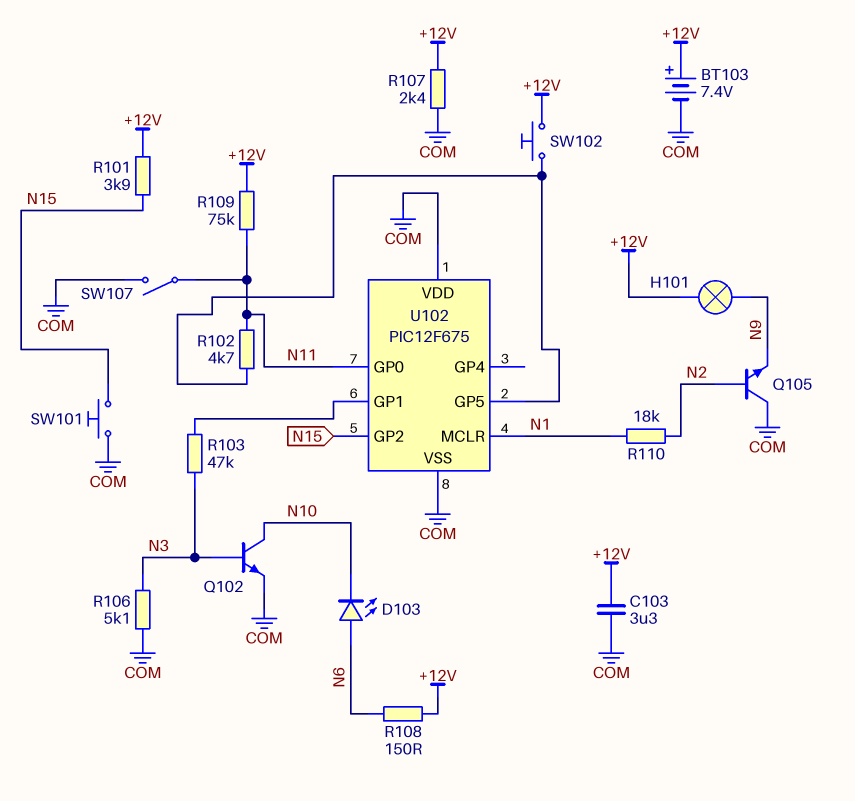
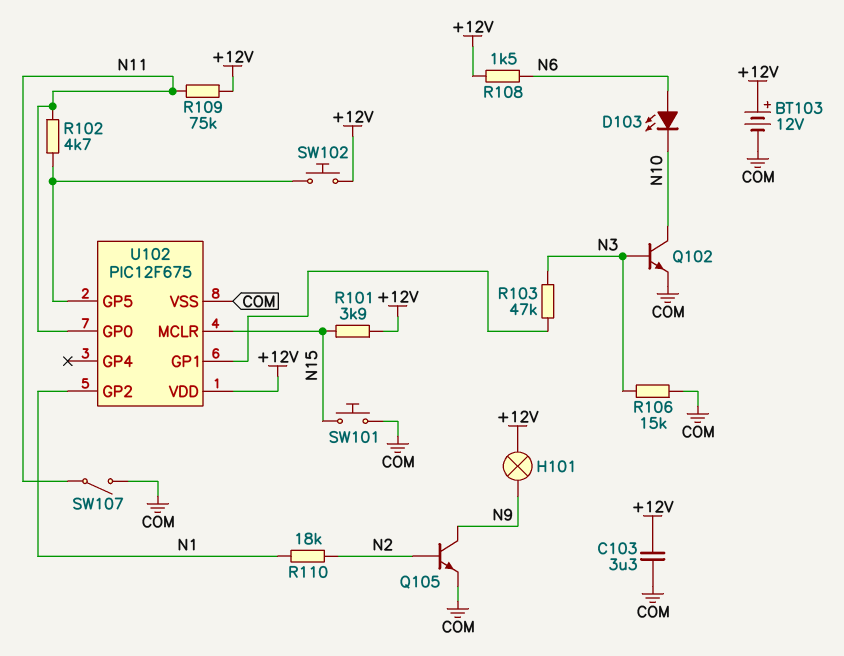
BT103: 7.4V (plus +12V, minus COM) -> 12V (plus +12V, minus COM)
Q105: NPN (B N2, C COM, E N9) -> NPN (B N2, C N9, E COM)
R106: 5.1k (COM, N3) -> 15k (COM, N3)
R107: 2.4k (+12V, COM) -> none
R108: 150 (+12V, N6) -> 1.5k (+12V, N6)
U102 pin GP2: N15 -> N1
U102 pin MCLR: N1 -> N15
U102 pin VDD: COM -> +12V

